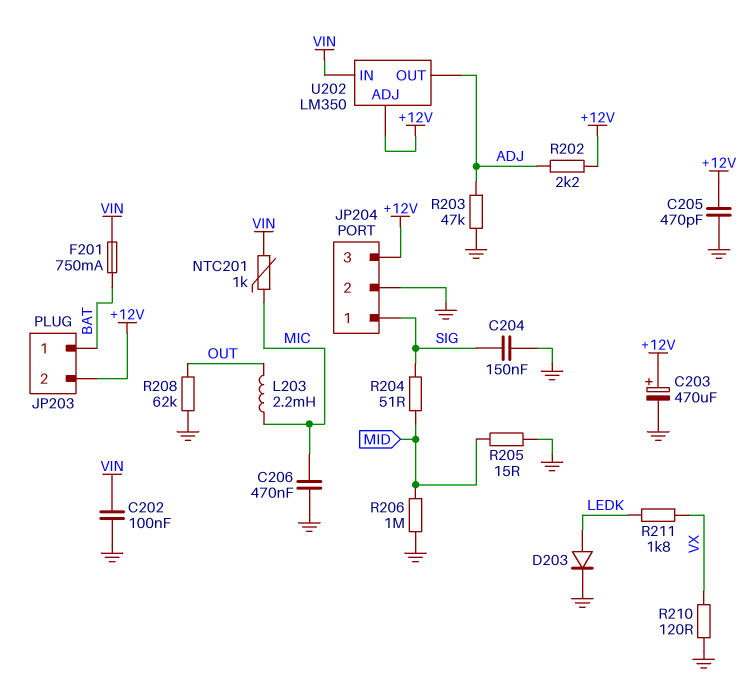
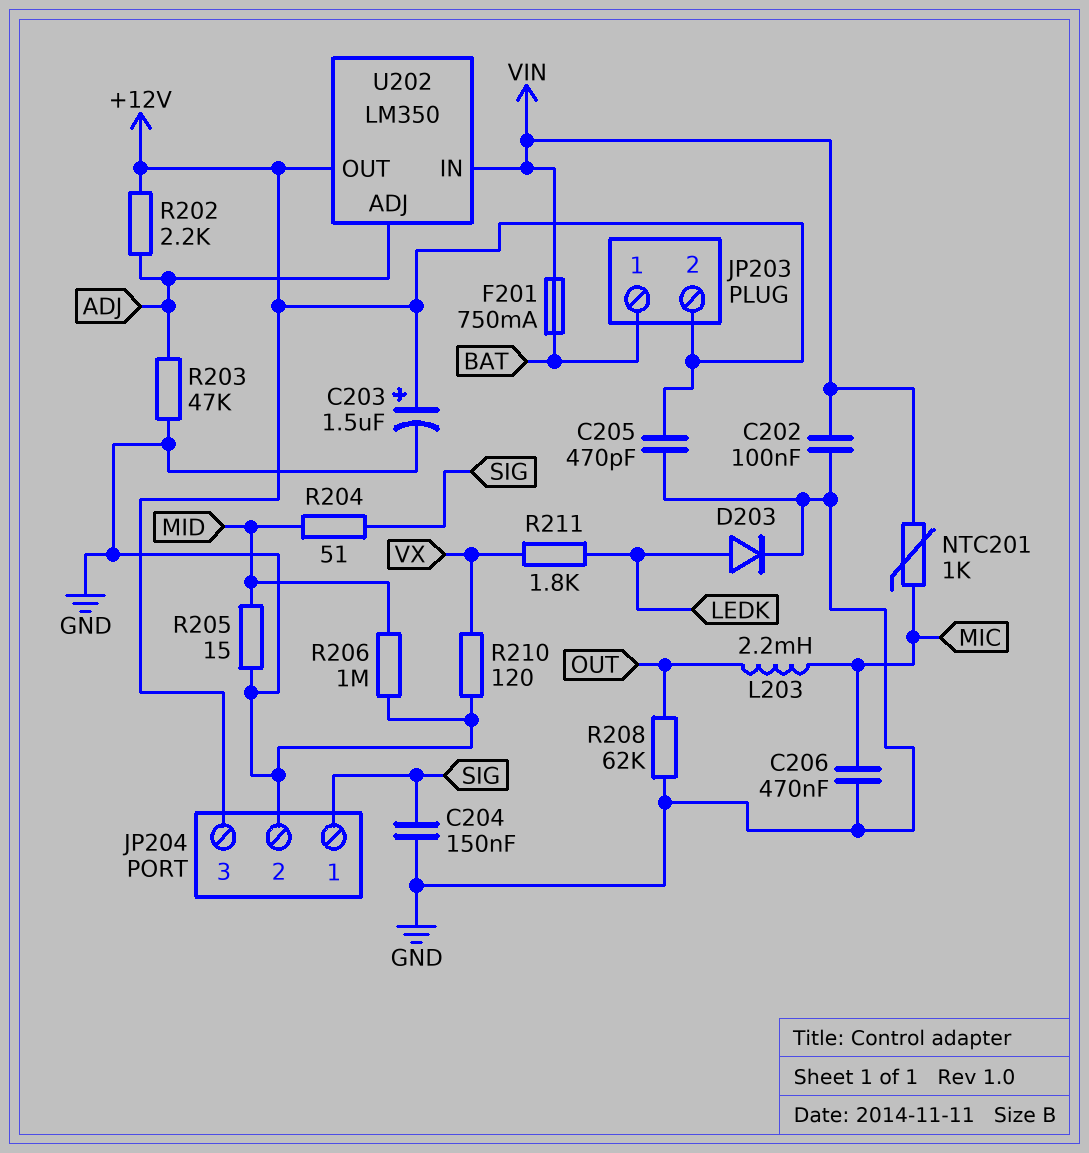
C203: 470uF (plus +12V, minus GND) -> 1.5uF (plus +12V, minus GND)
U202 pin ADJ: +12V -> ADJ
U202 pin OUT: ADJ -> +12V

